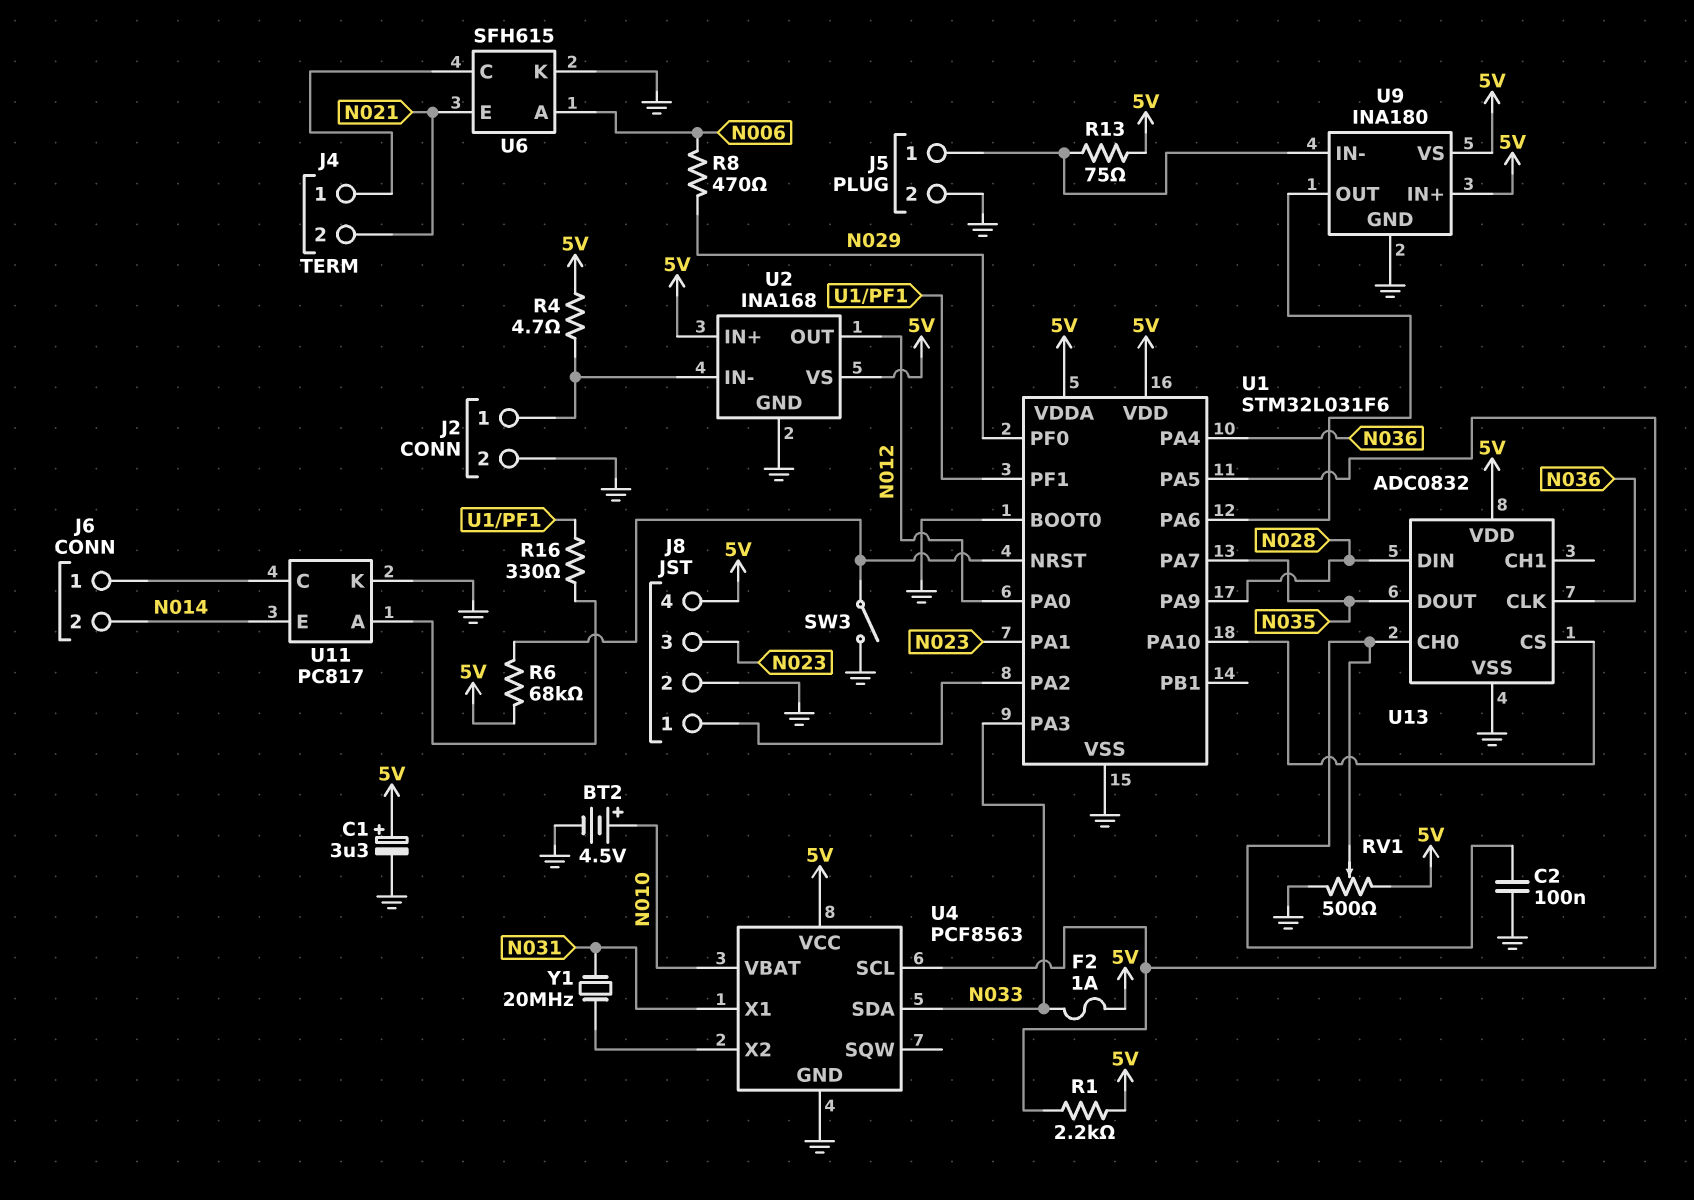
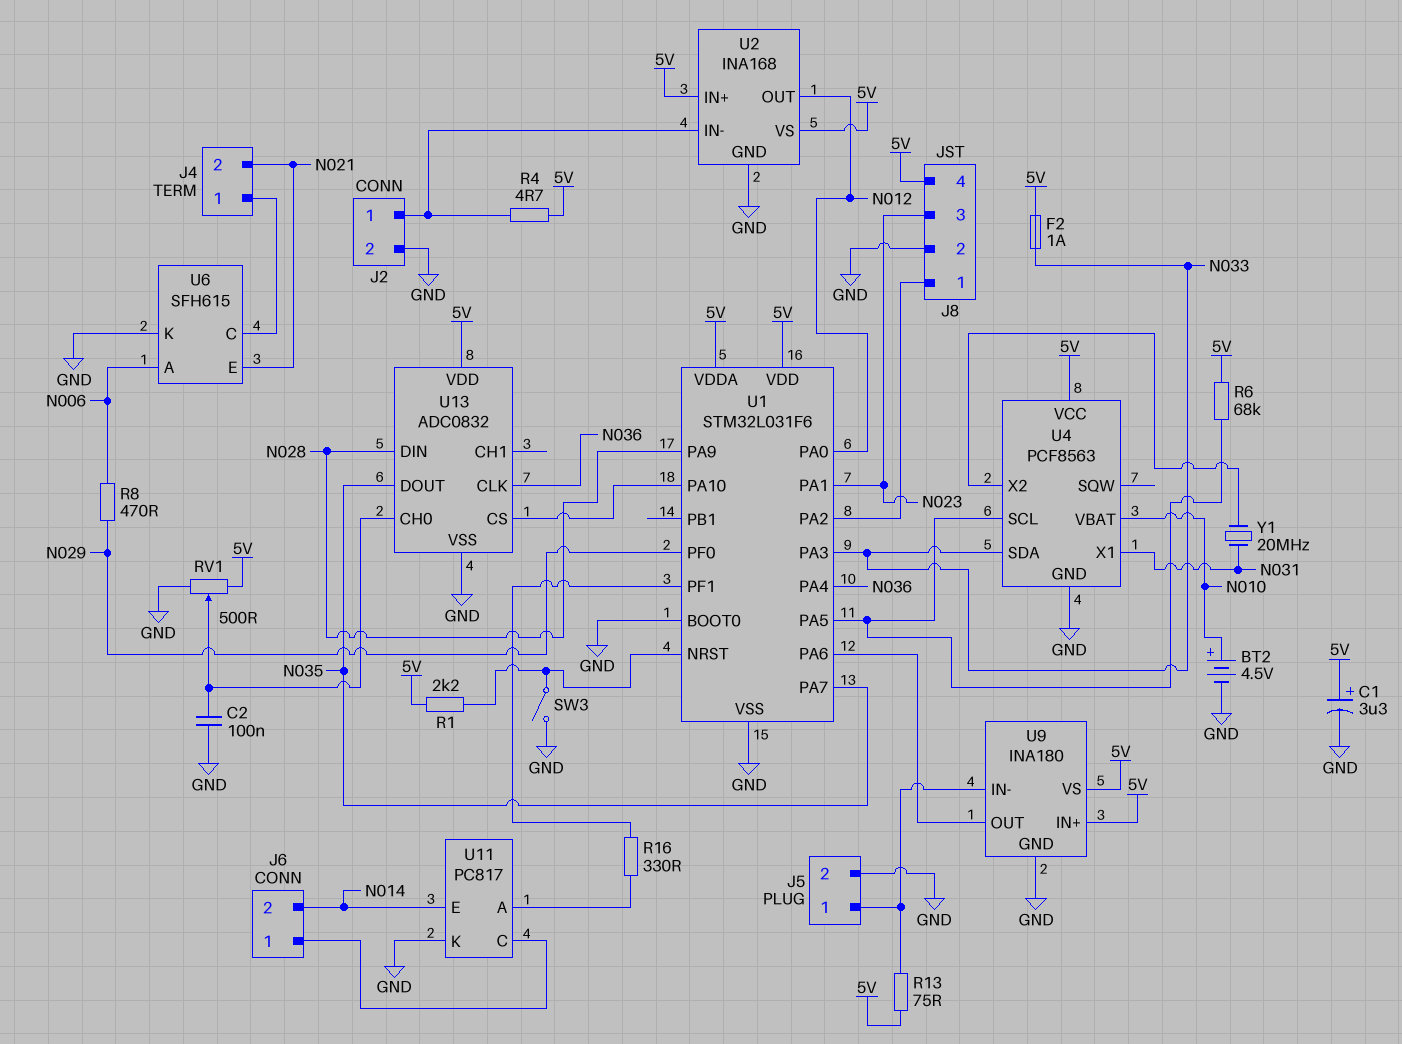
R1: 2.2k (5V, U1/PA5) -> 2.2k (5V, U1/NRST)
R6: 68k (5V, U1/NRST) -> 68k (5V, U1/PA5)

